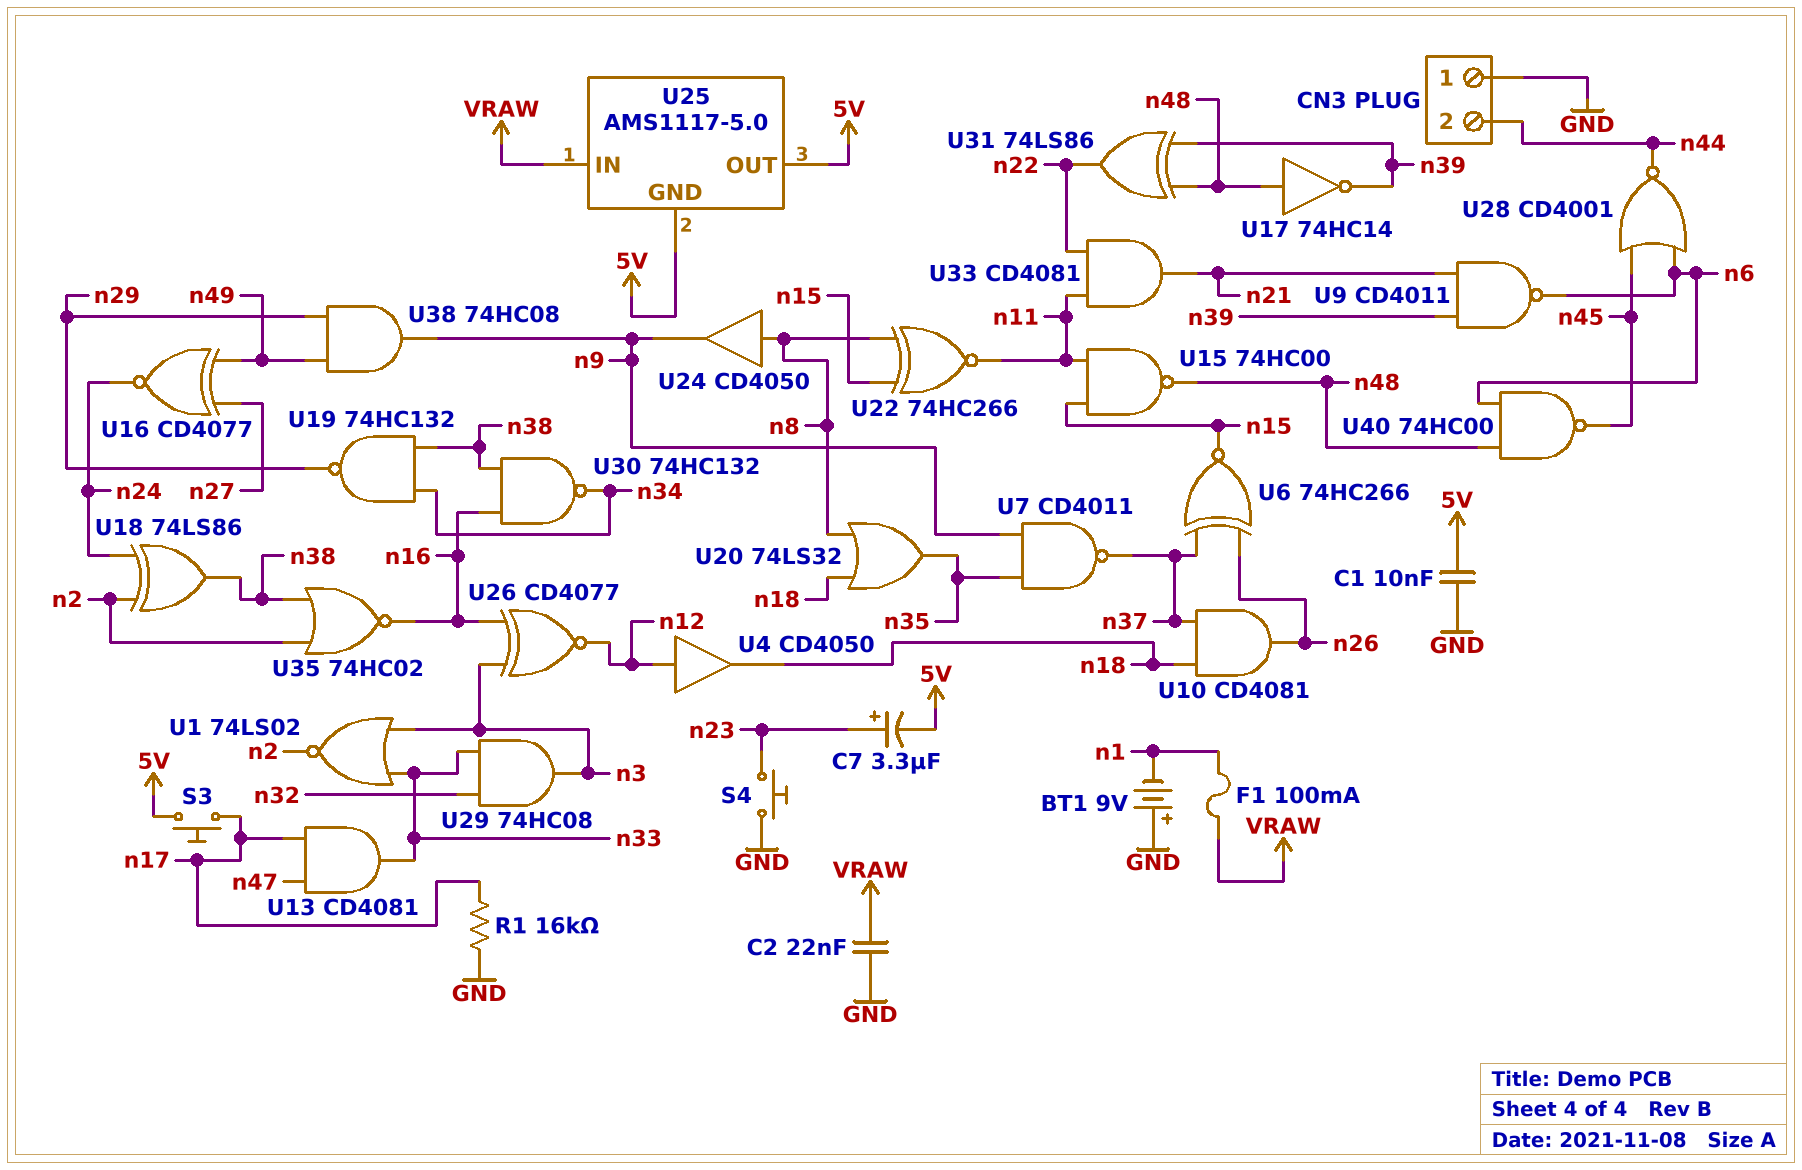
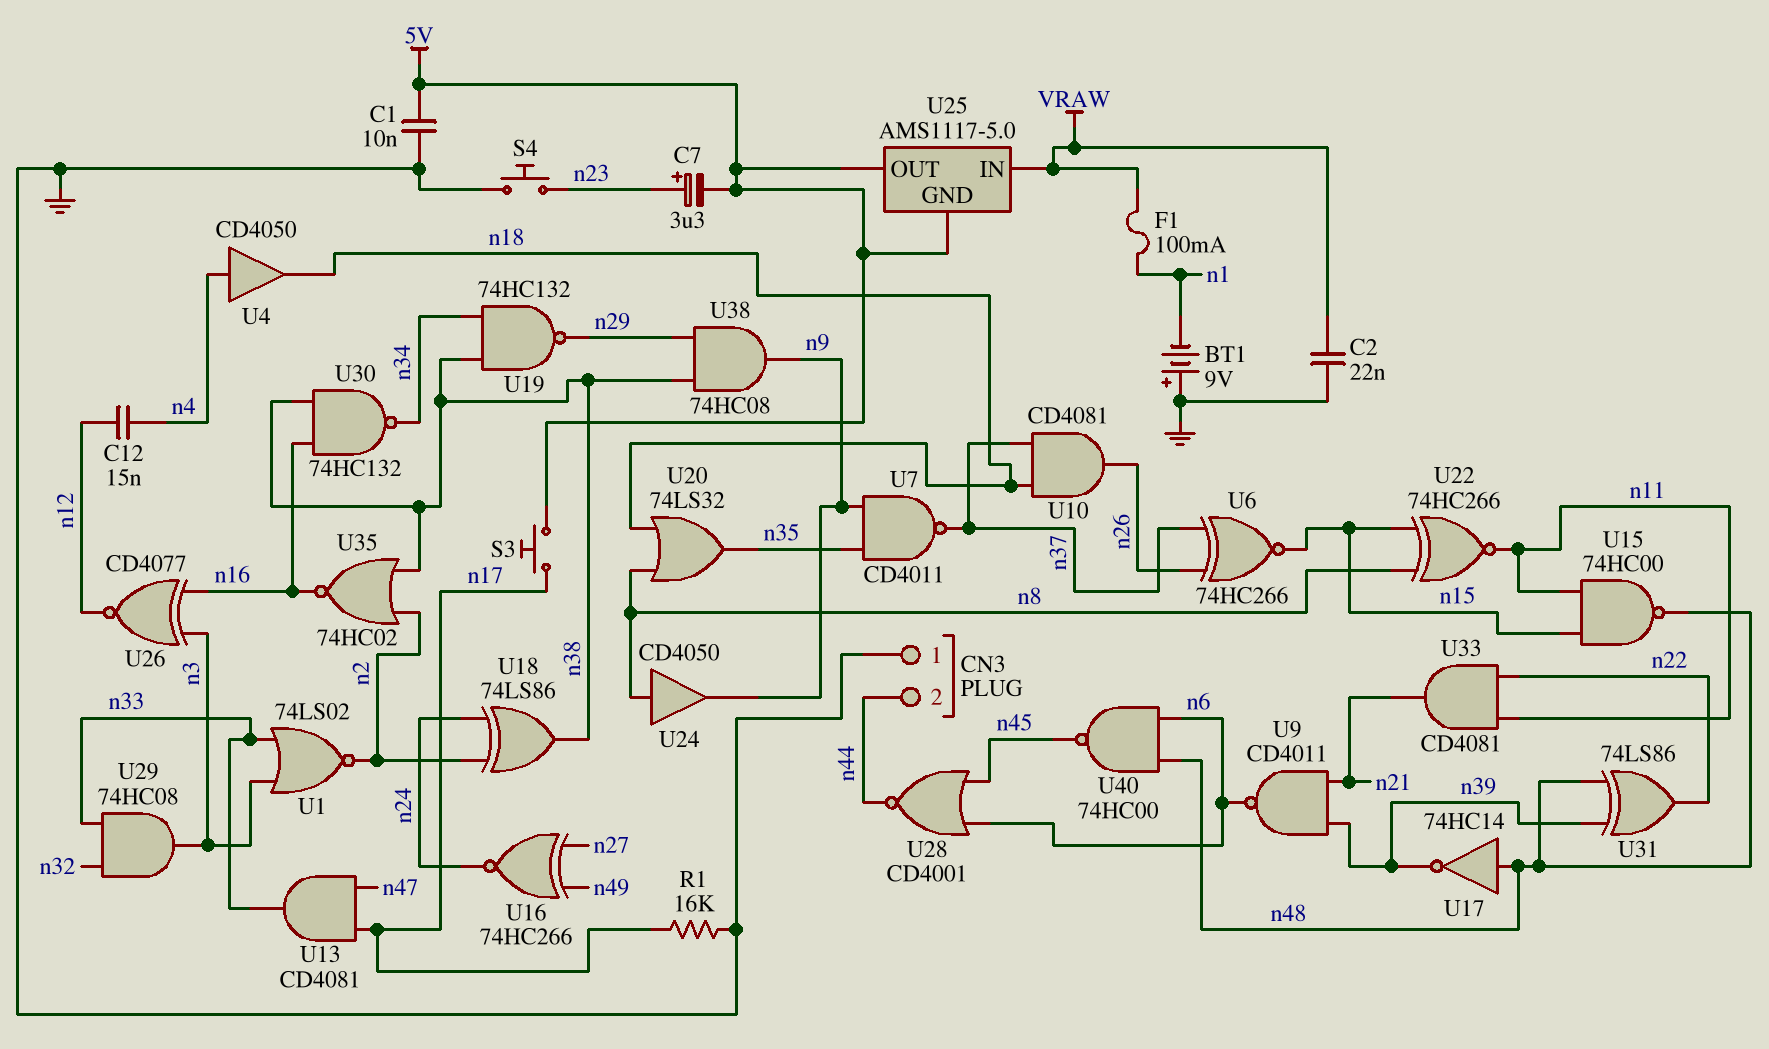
C12: none -> 15nF (n4, n12)
U4: buffer CD4050 (in n12, out n18) -> buffer CD4050 (in n4, out n18)
U16: XNOR CD4077 (in n27, in n49, out n24) -> XNOR 74HC266 (in n27, in n49, out n24)
U38: AND 74HC08 (in n29, in n49, out n9) -> AND 74HC08 (in n29, in n38, out n9)

